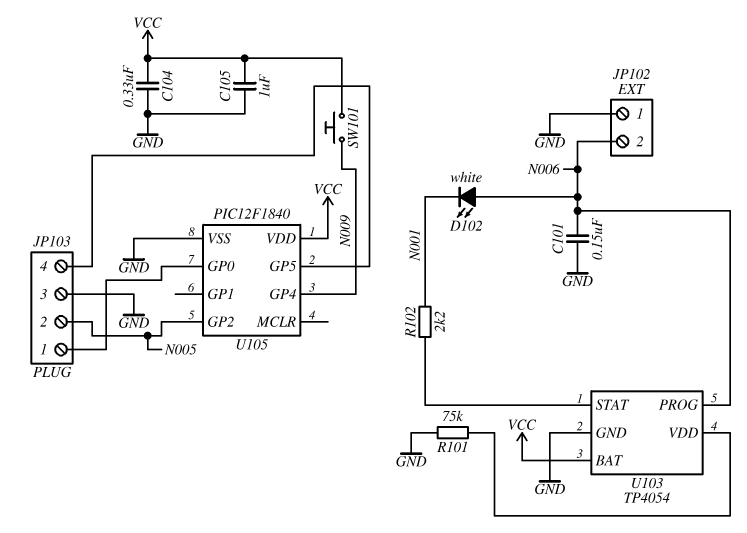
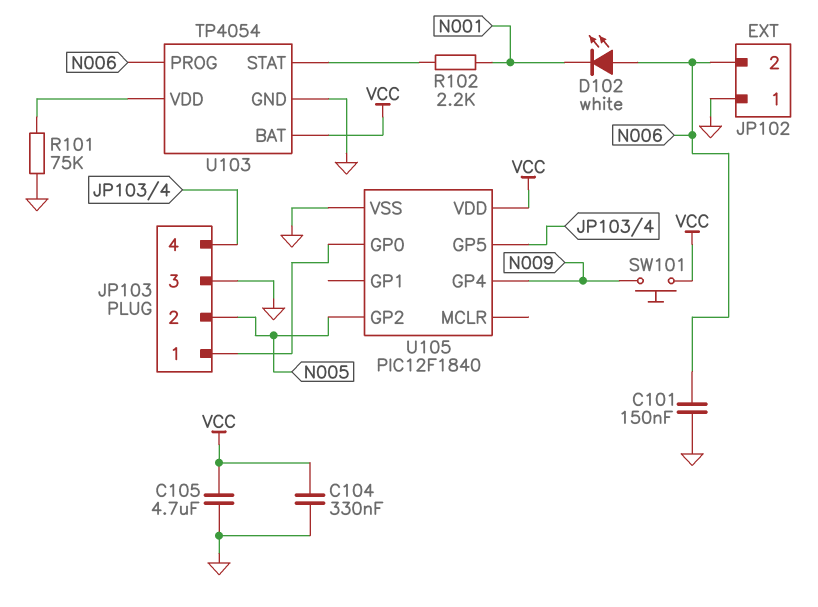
C105: 1uF (GND, VCC) -> 4.7uF (GND, VCC)

